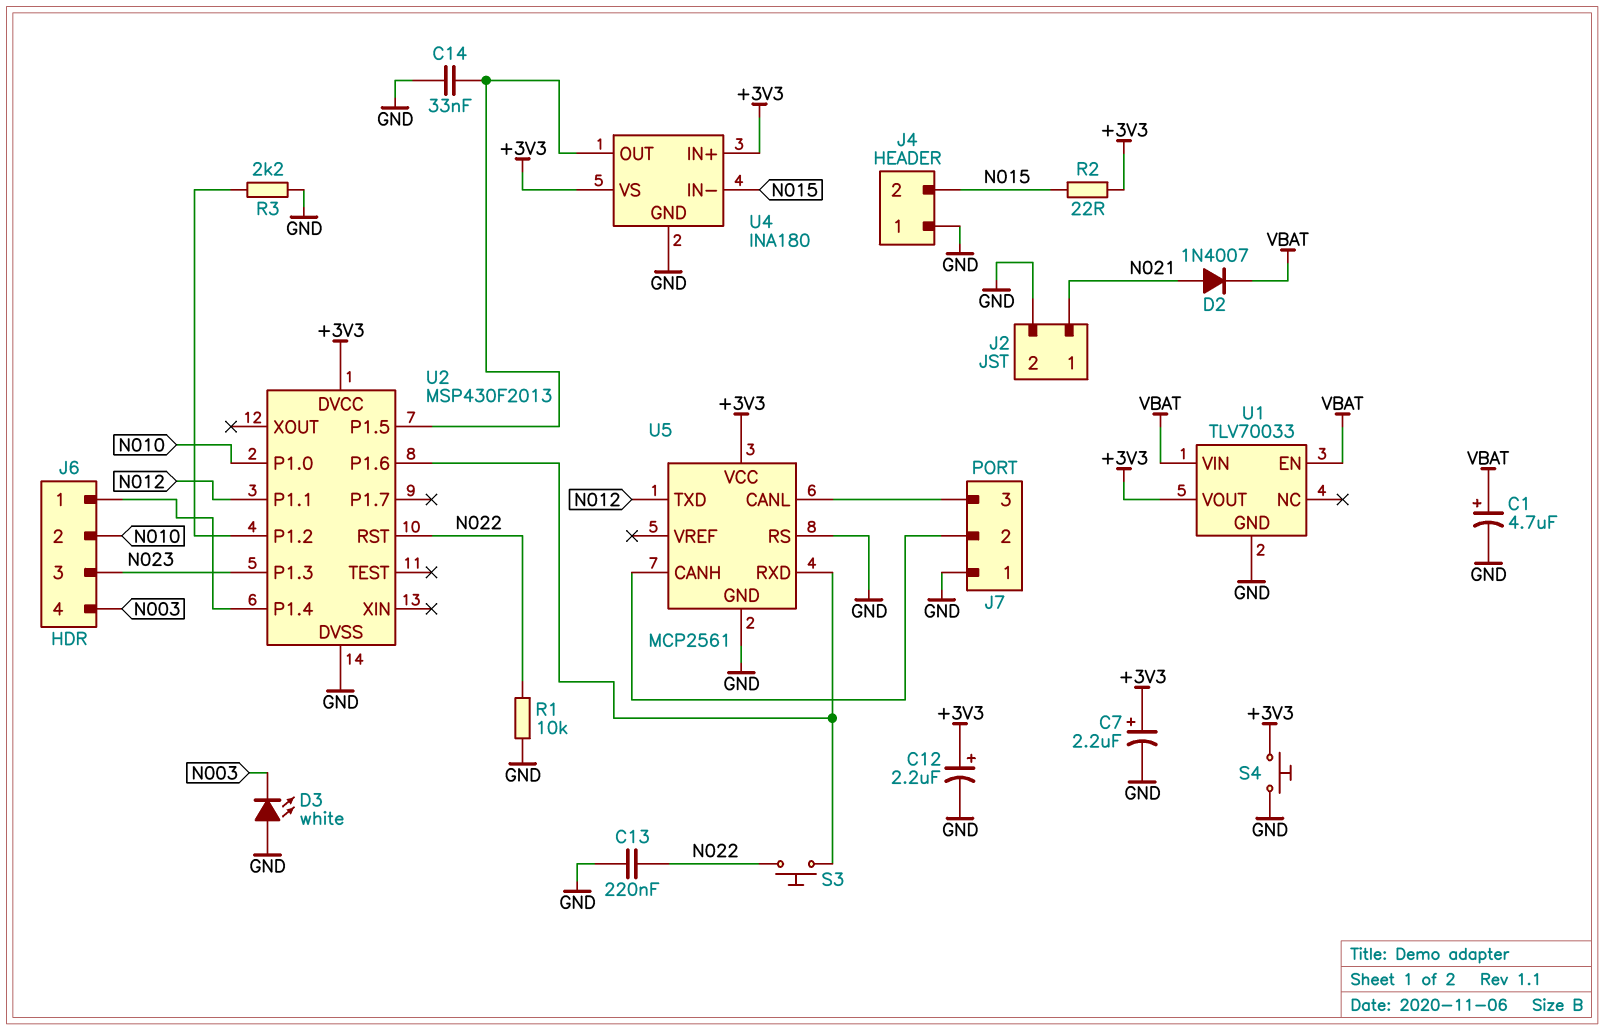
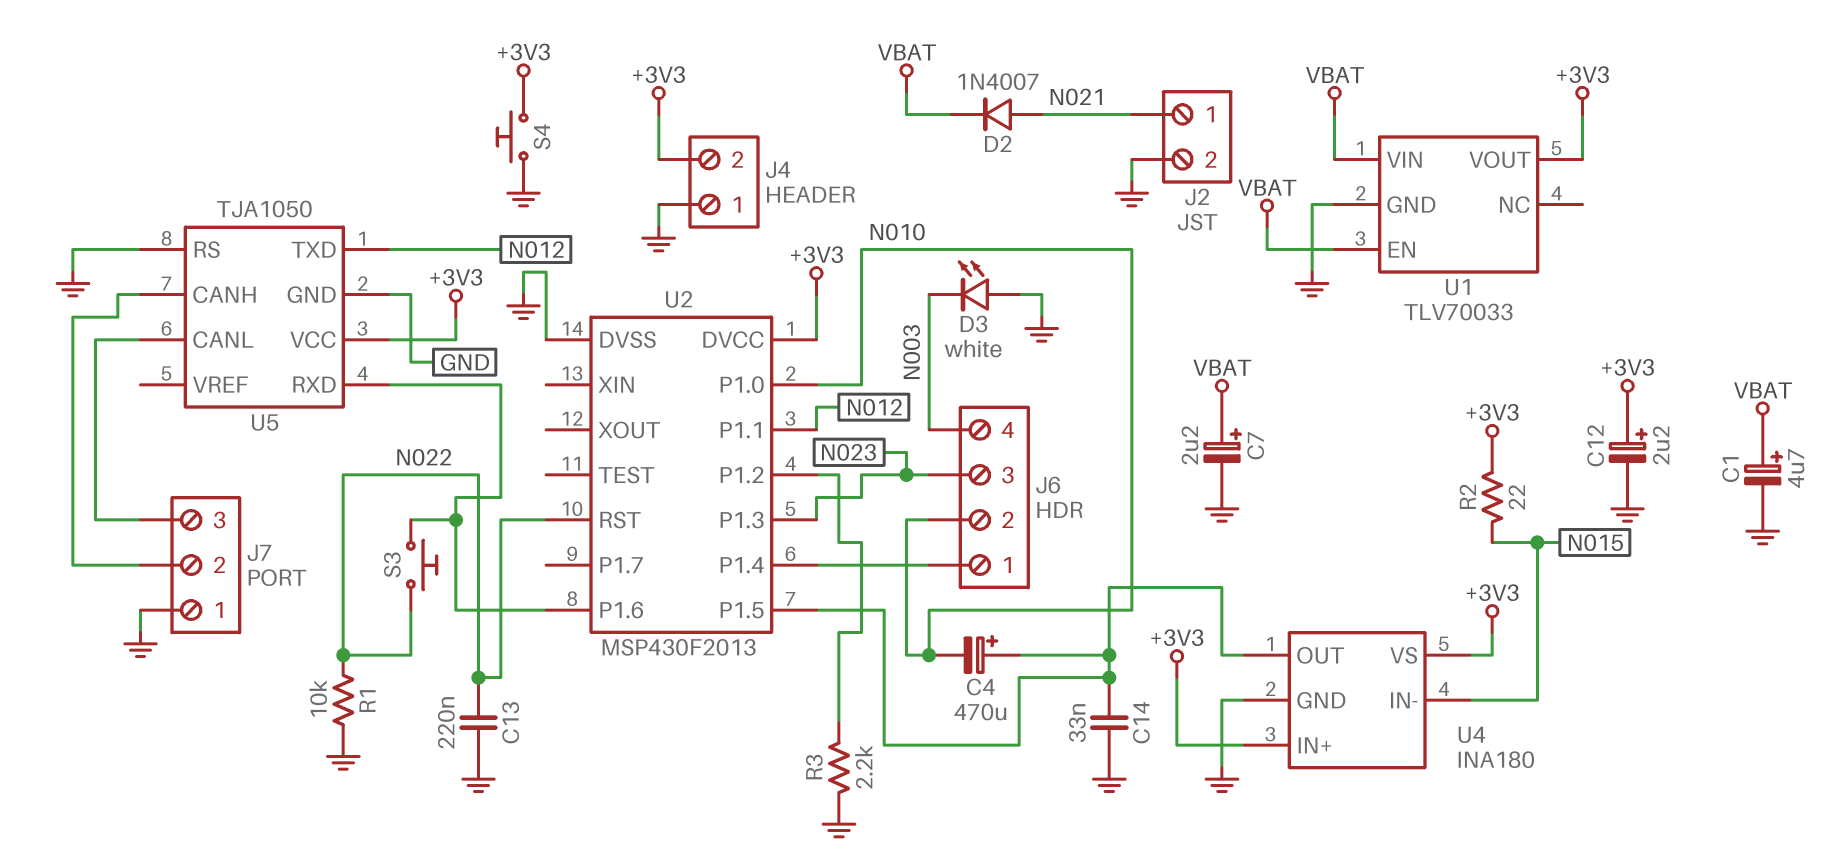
C4: none -> 470uF (plus U2/P1.5, minus N010)
C7: 2.2uF (plus +3V3, minus GND) -> 2.2uF (plus VBAT, minus GND)
J4 pin 2: N015 -> +3V3
U5: MCP2561 -> TJA1050

